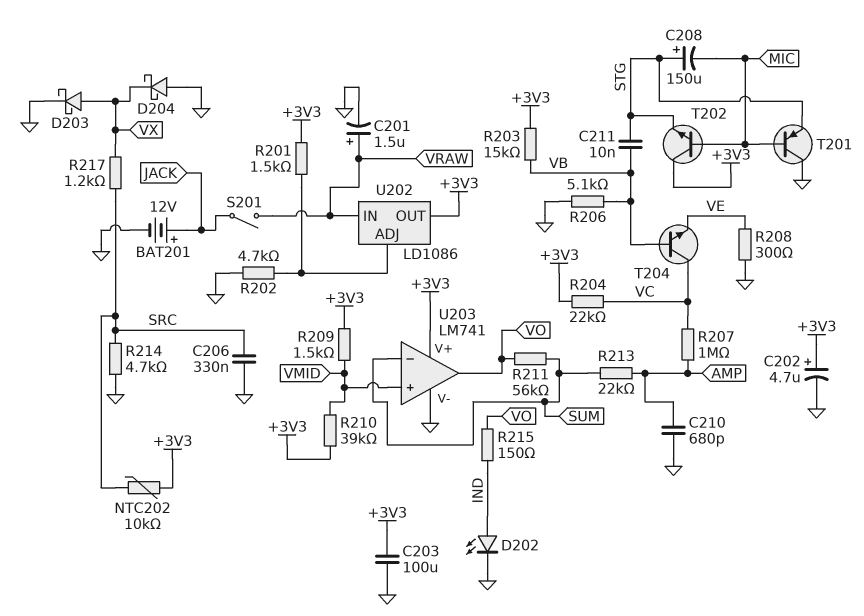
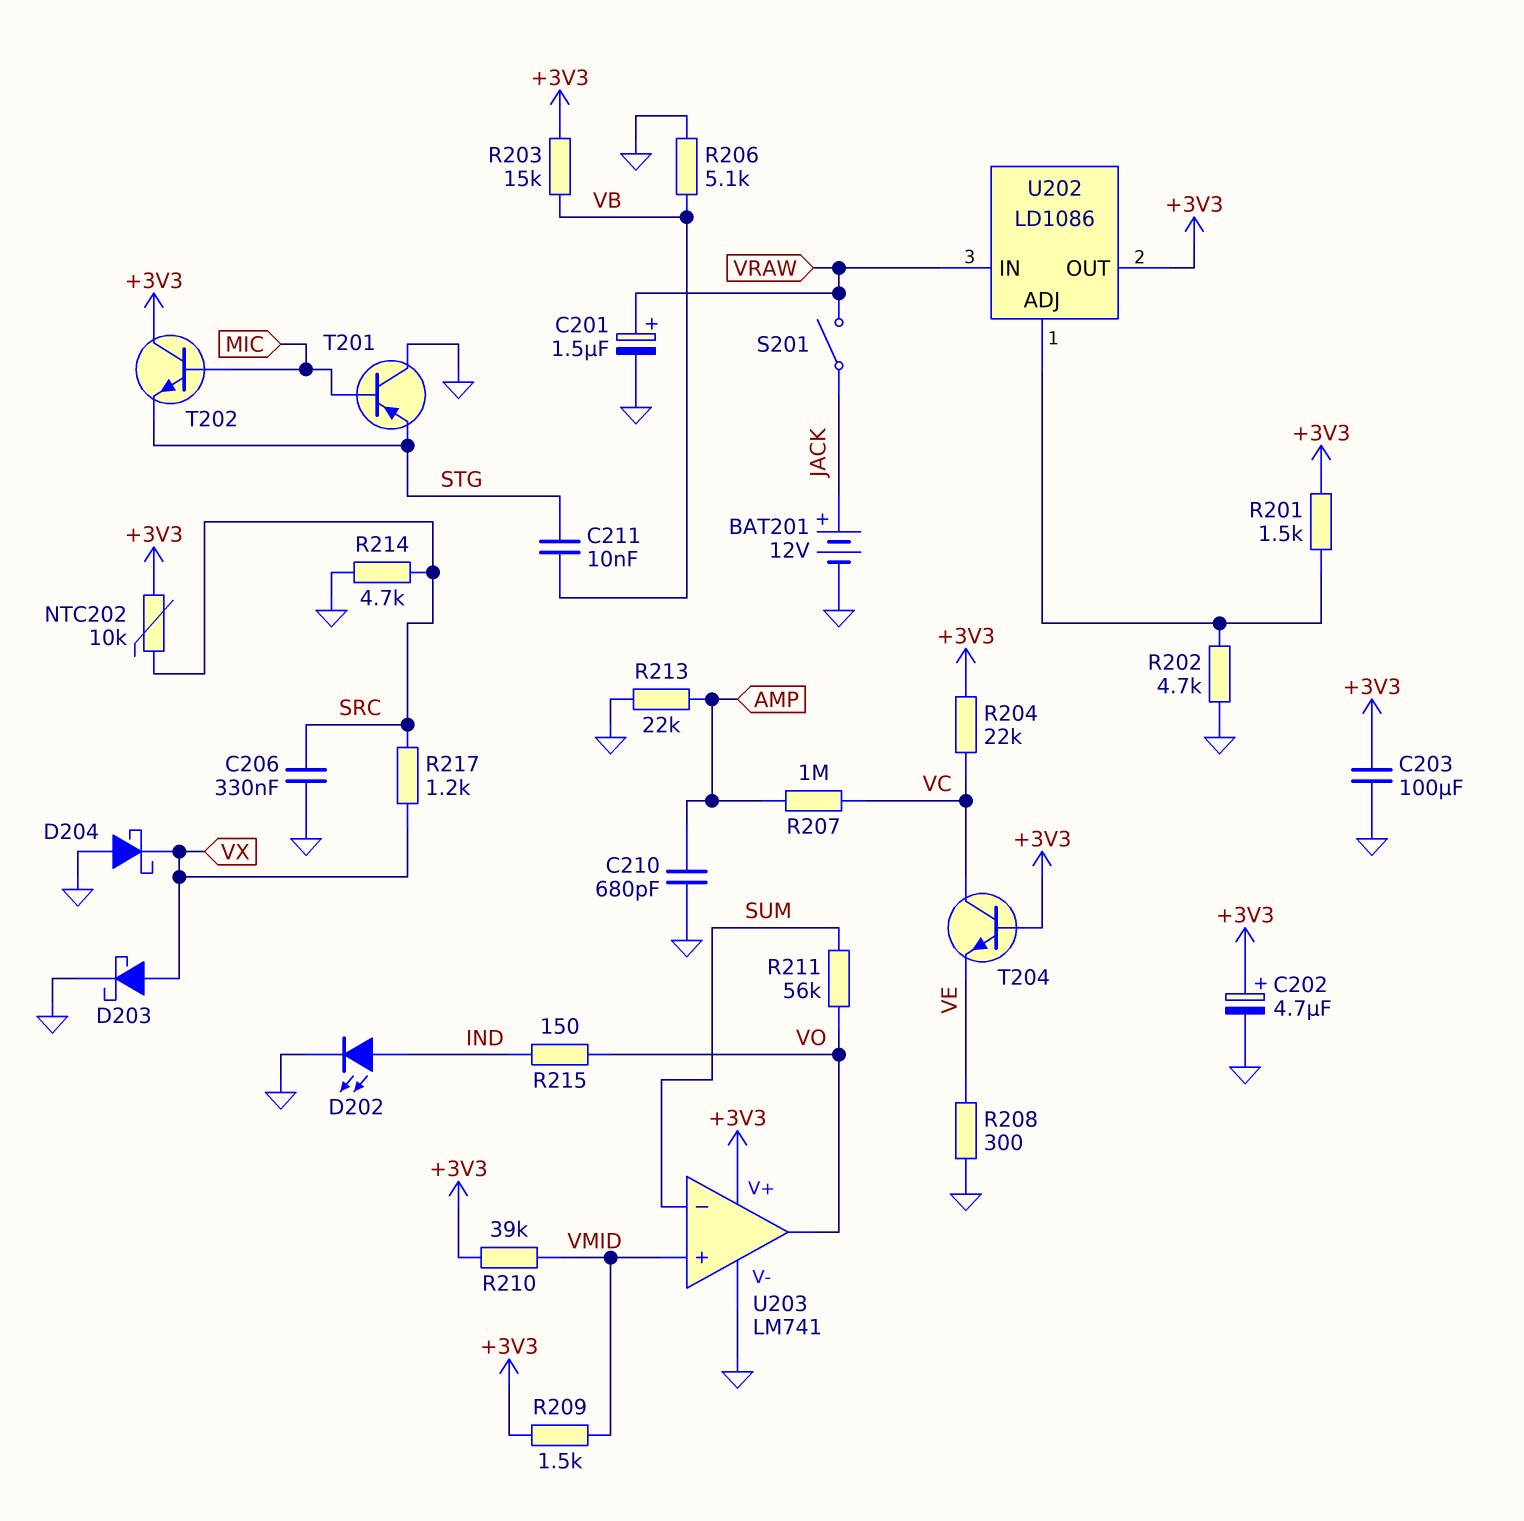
C208: 150uF (plus STG, minus MIC) -> none
R213: 22k (AMP, SUM) -> 22k (AMP, GND)
T204: NPN (B VB, C VC, E VE) -> NPN (B +3V3, C VC, E VE)

